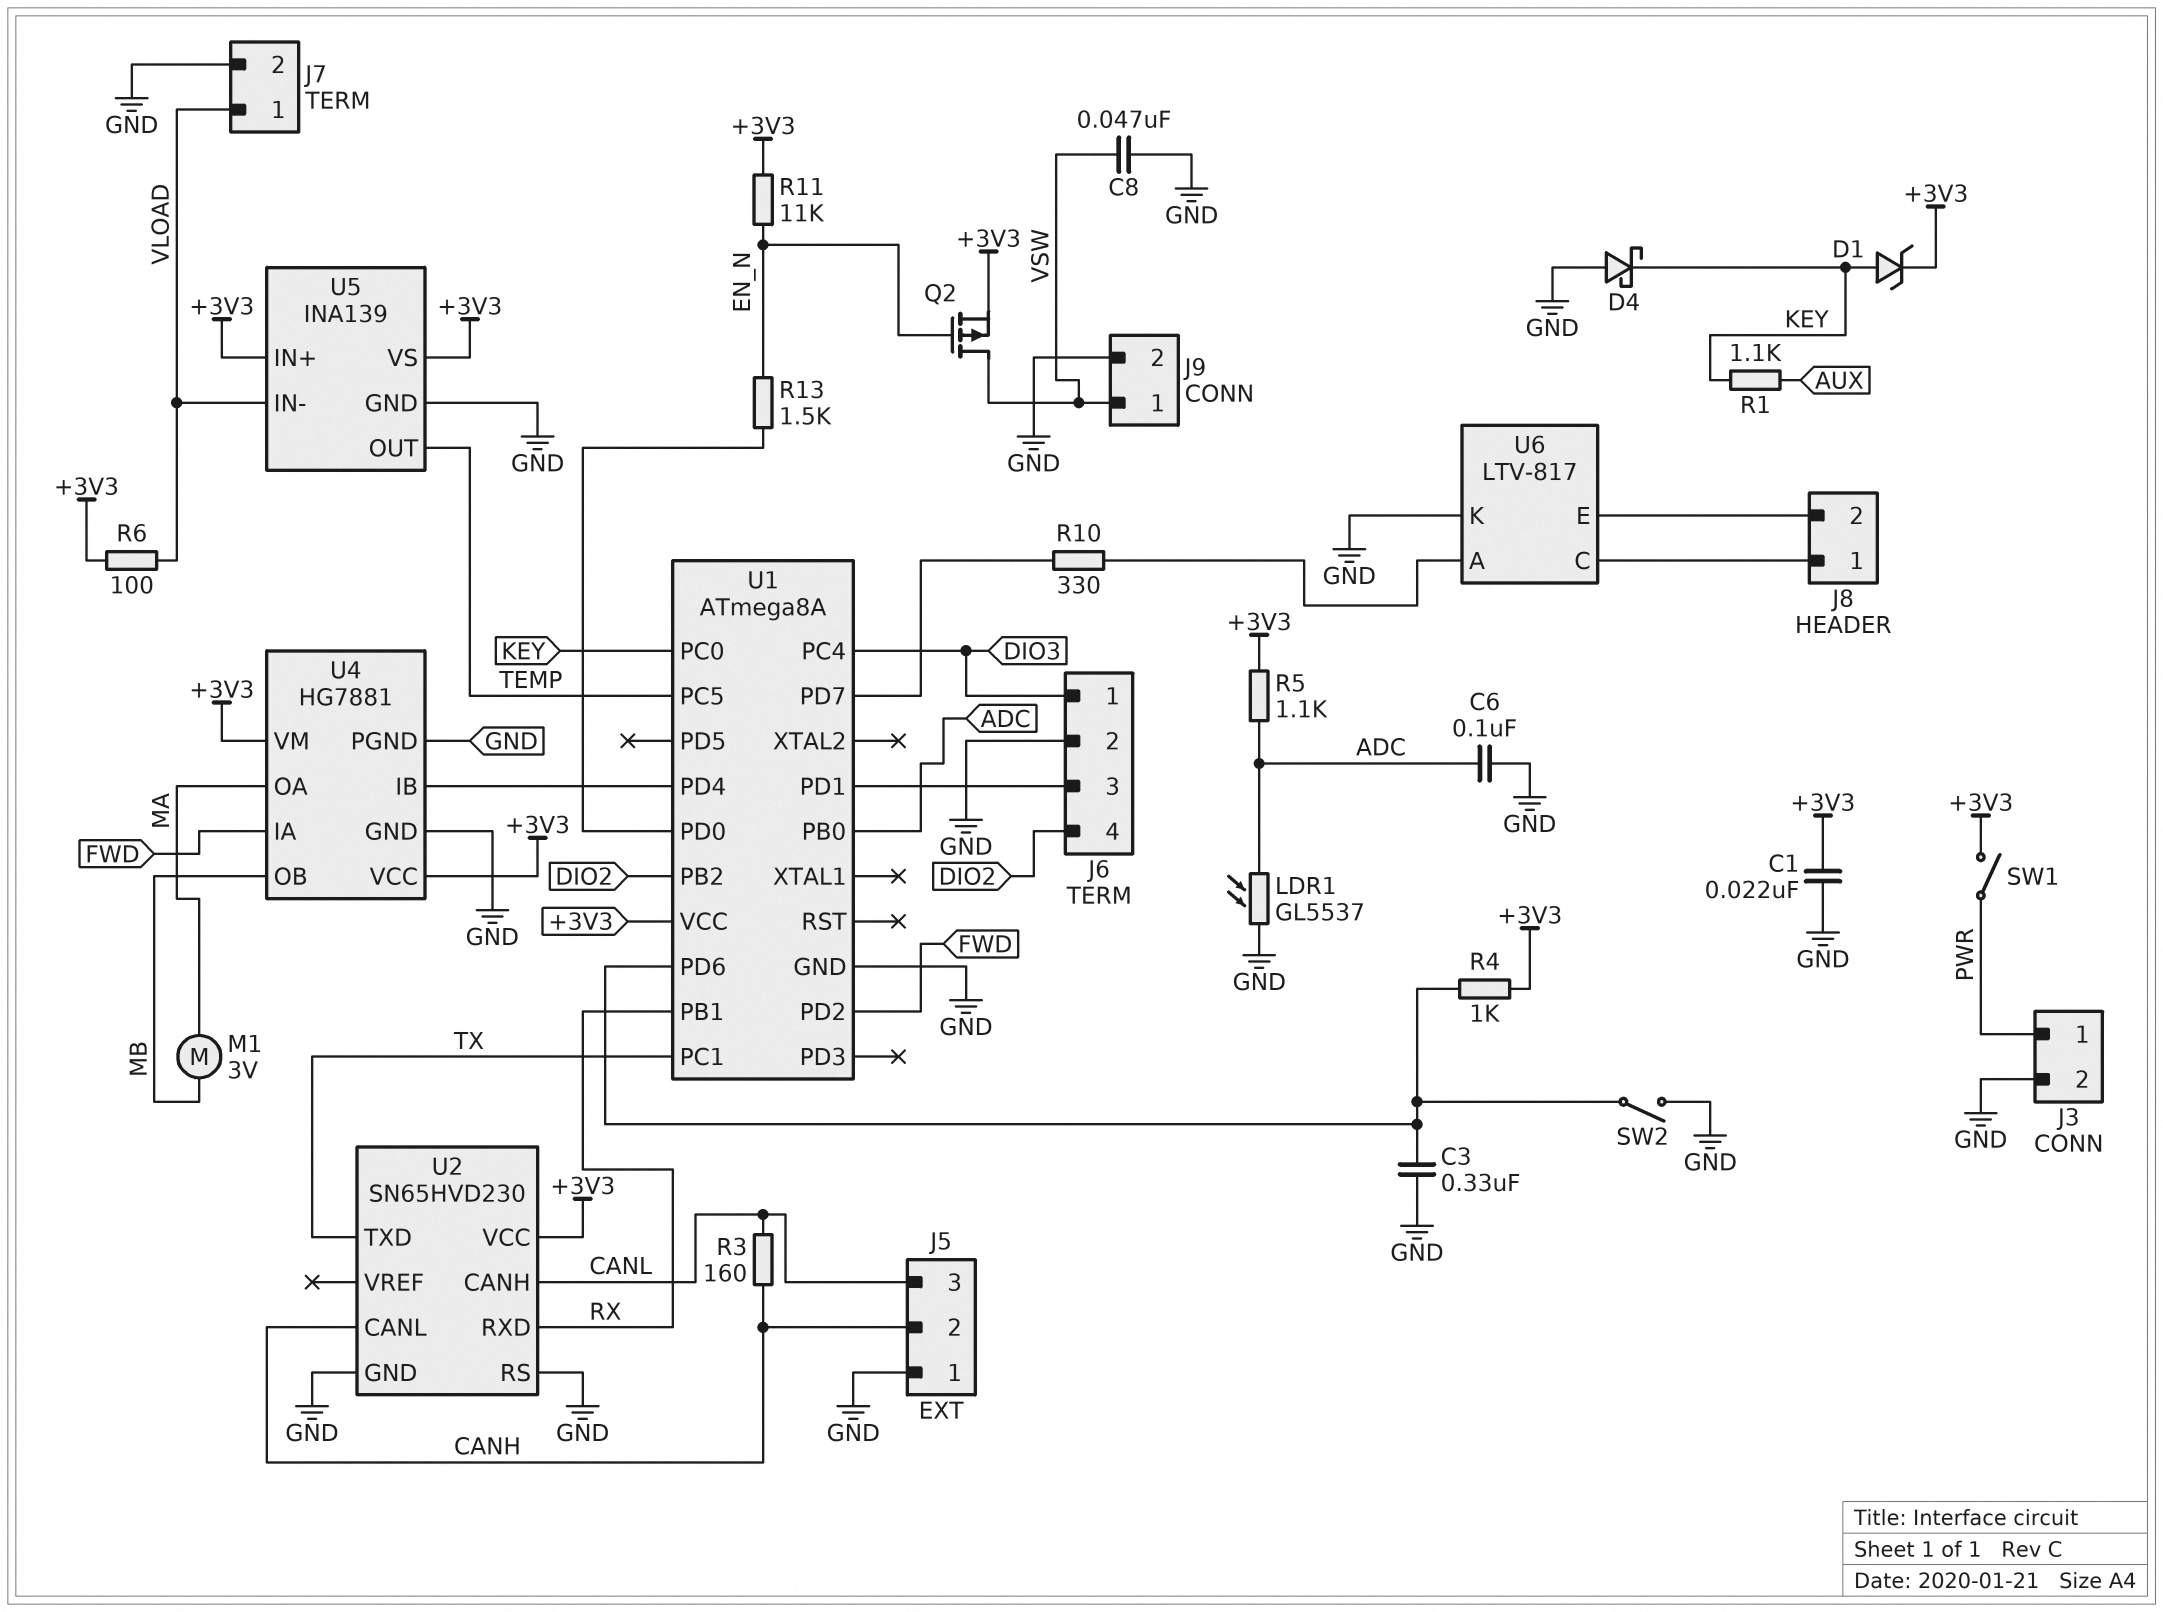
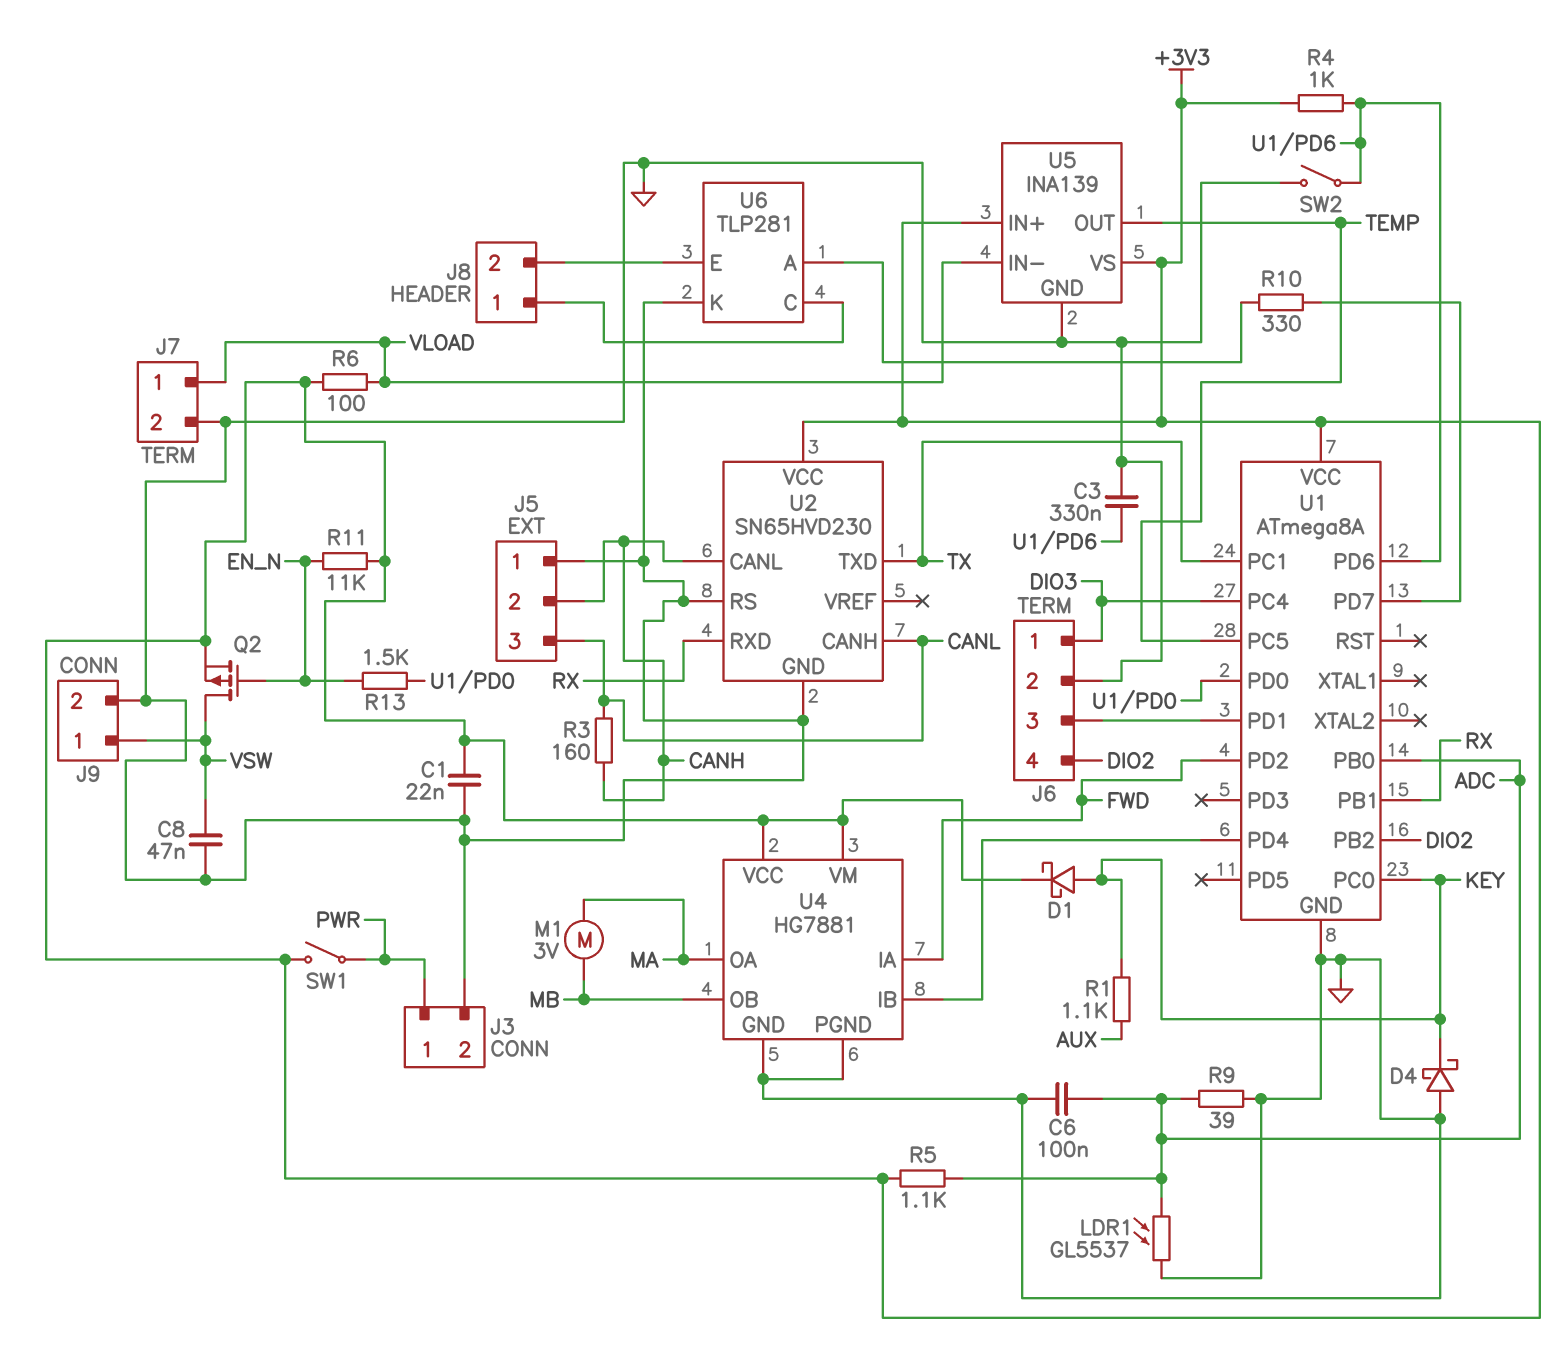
D1: zener (A KEY, K +3V3) -> schottky (A KEY, K +3V3)
R9: none -> 39 (ADC, GND)
U6: LTV-817 -> TLP281

